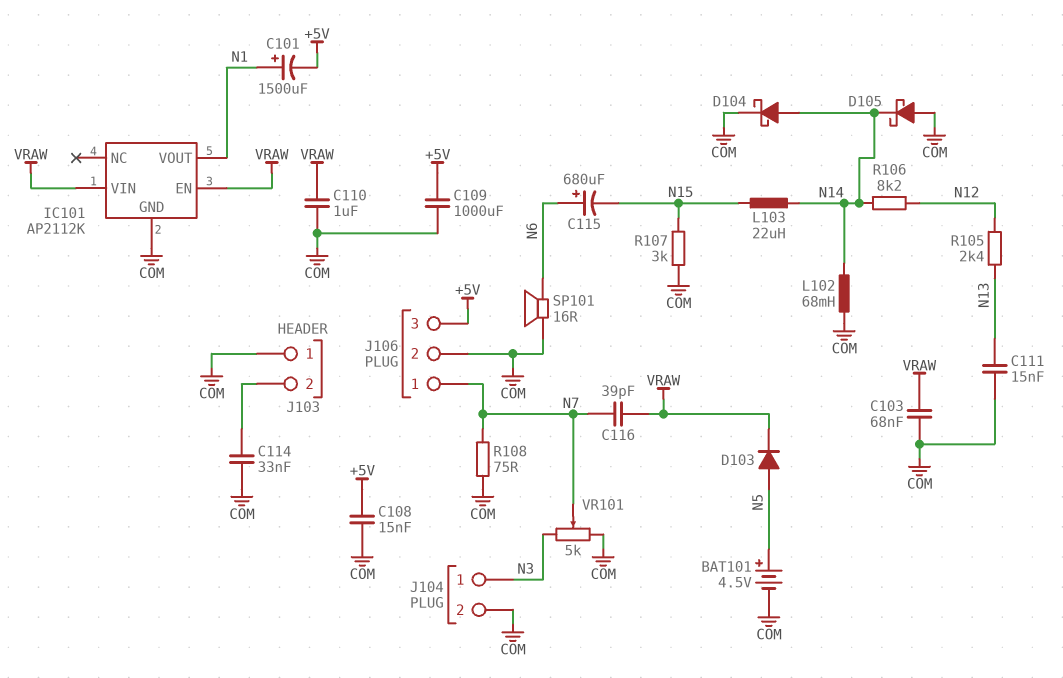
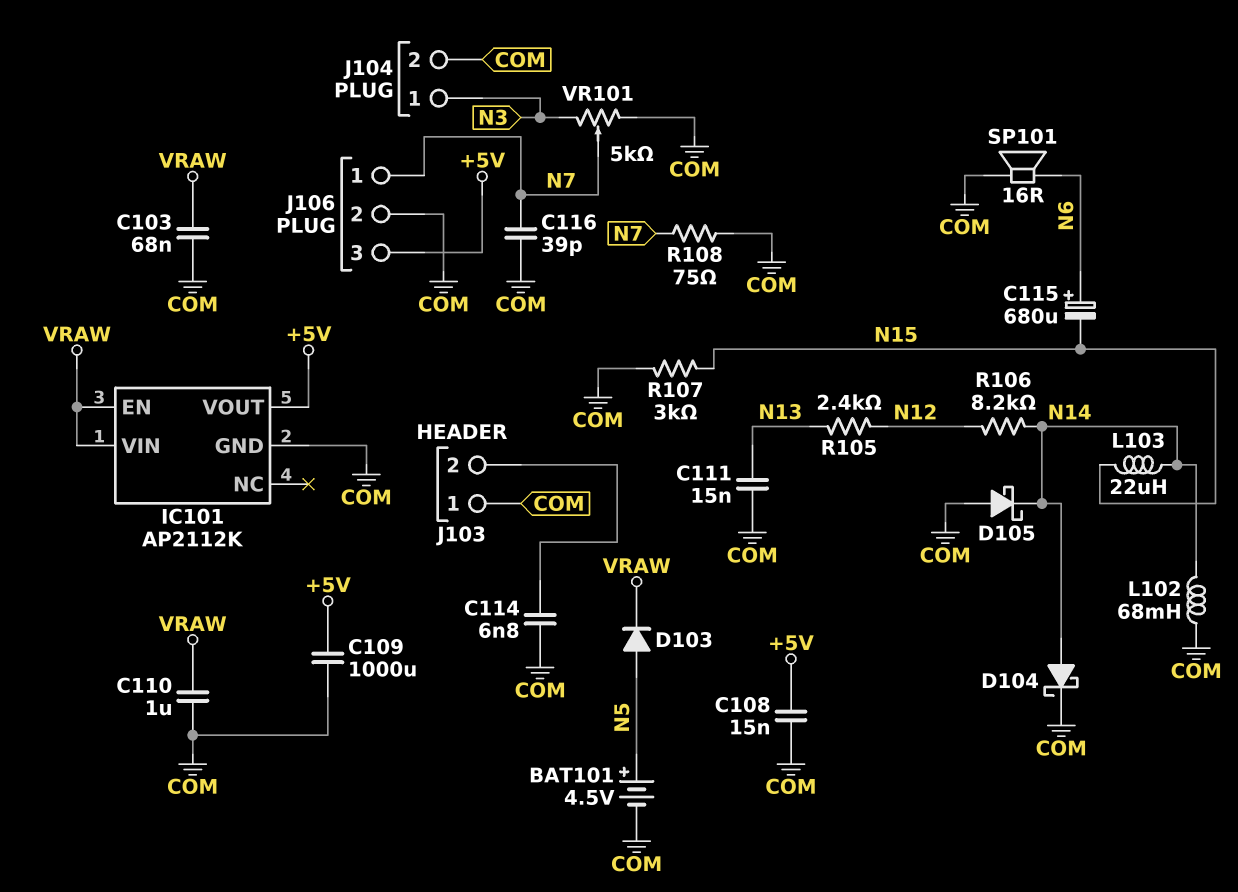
C101: 1500uF (plus N1, minus +5V) -> none
C114: 33nF (COM, J103/2) -> 6.8nF (COM, J103/2)
C116: 39pF (N7, VRAW) -> 39pF (COM, N7)
IC101 pin VOUT: N1 -> +5V

